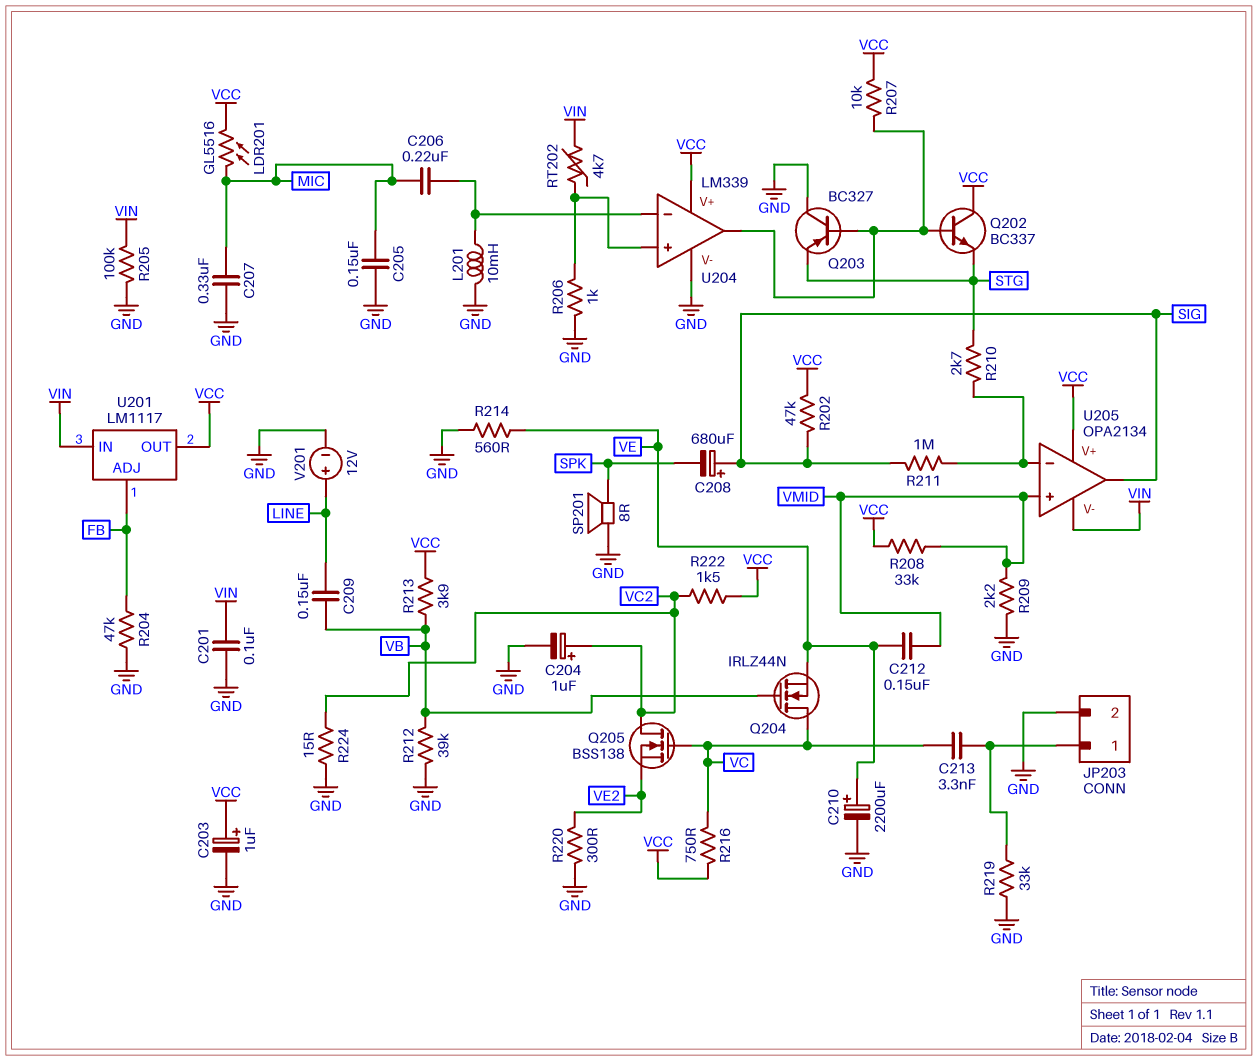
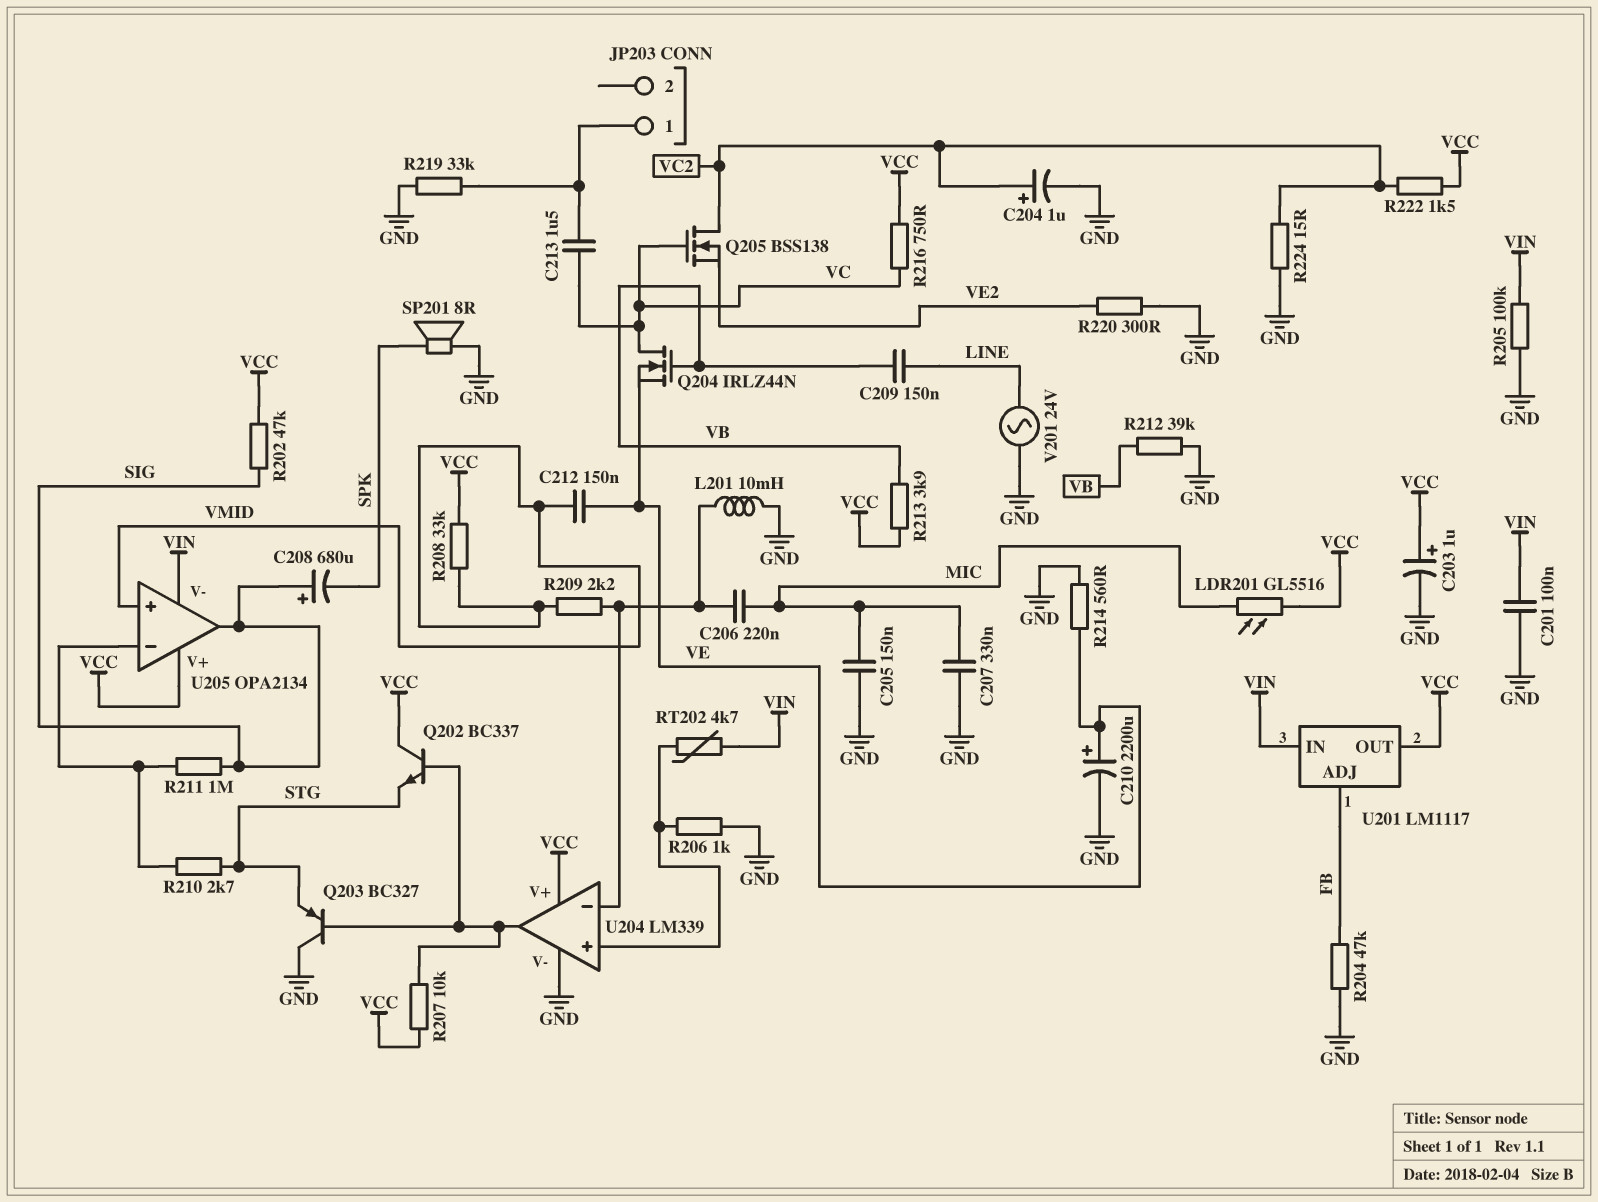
C213: 3.3nF (JP203/1, VC) -> 1.5uF (JP203/1, VC)
JP203 pin 2: GND -> none
R209: 2.2k (GND, VMID) -> 2.2k (U204/in-, VMID)
V201: 12V (plus LINE, minus GND) -> AC 24V (GND, LINE)

